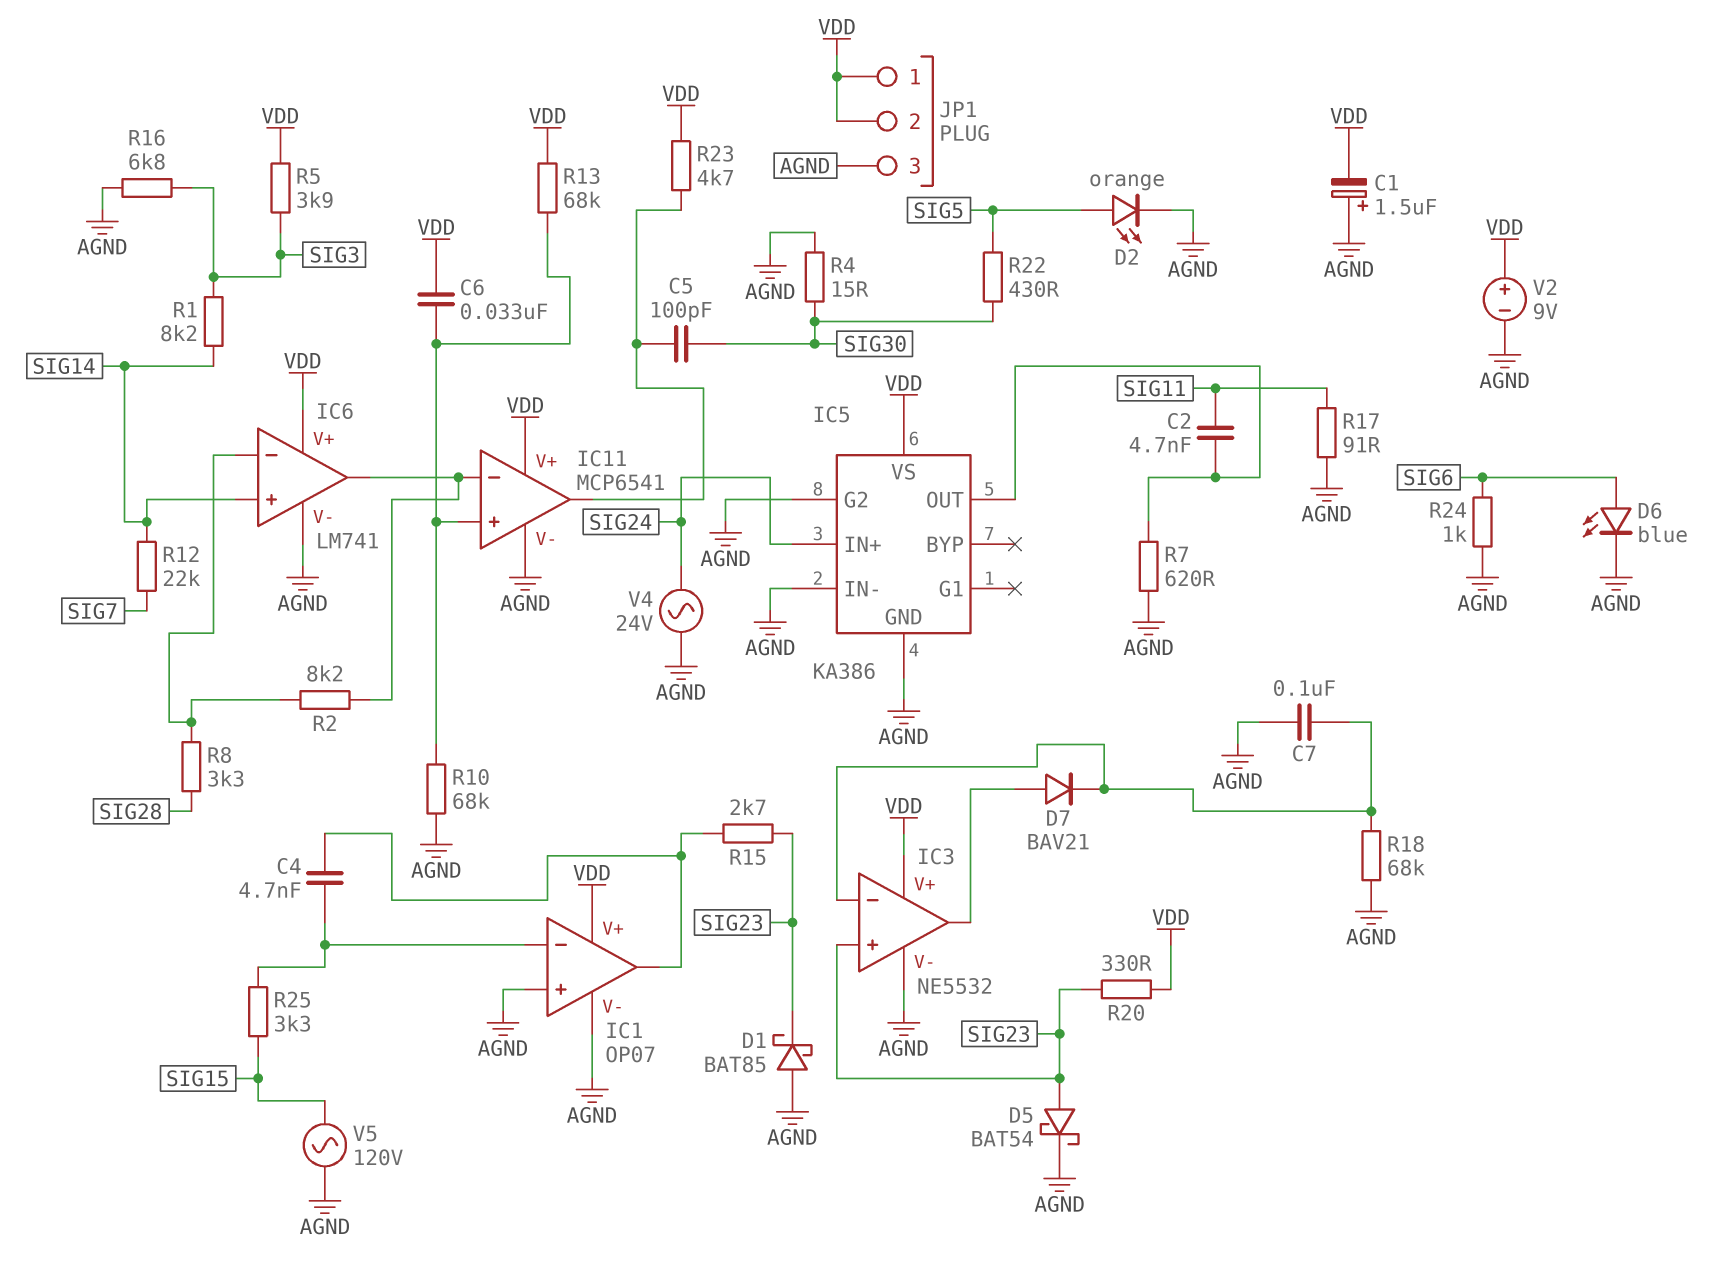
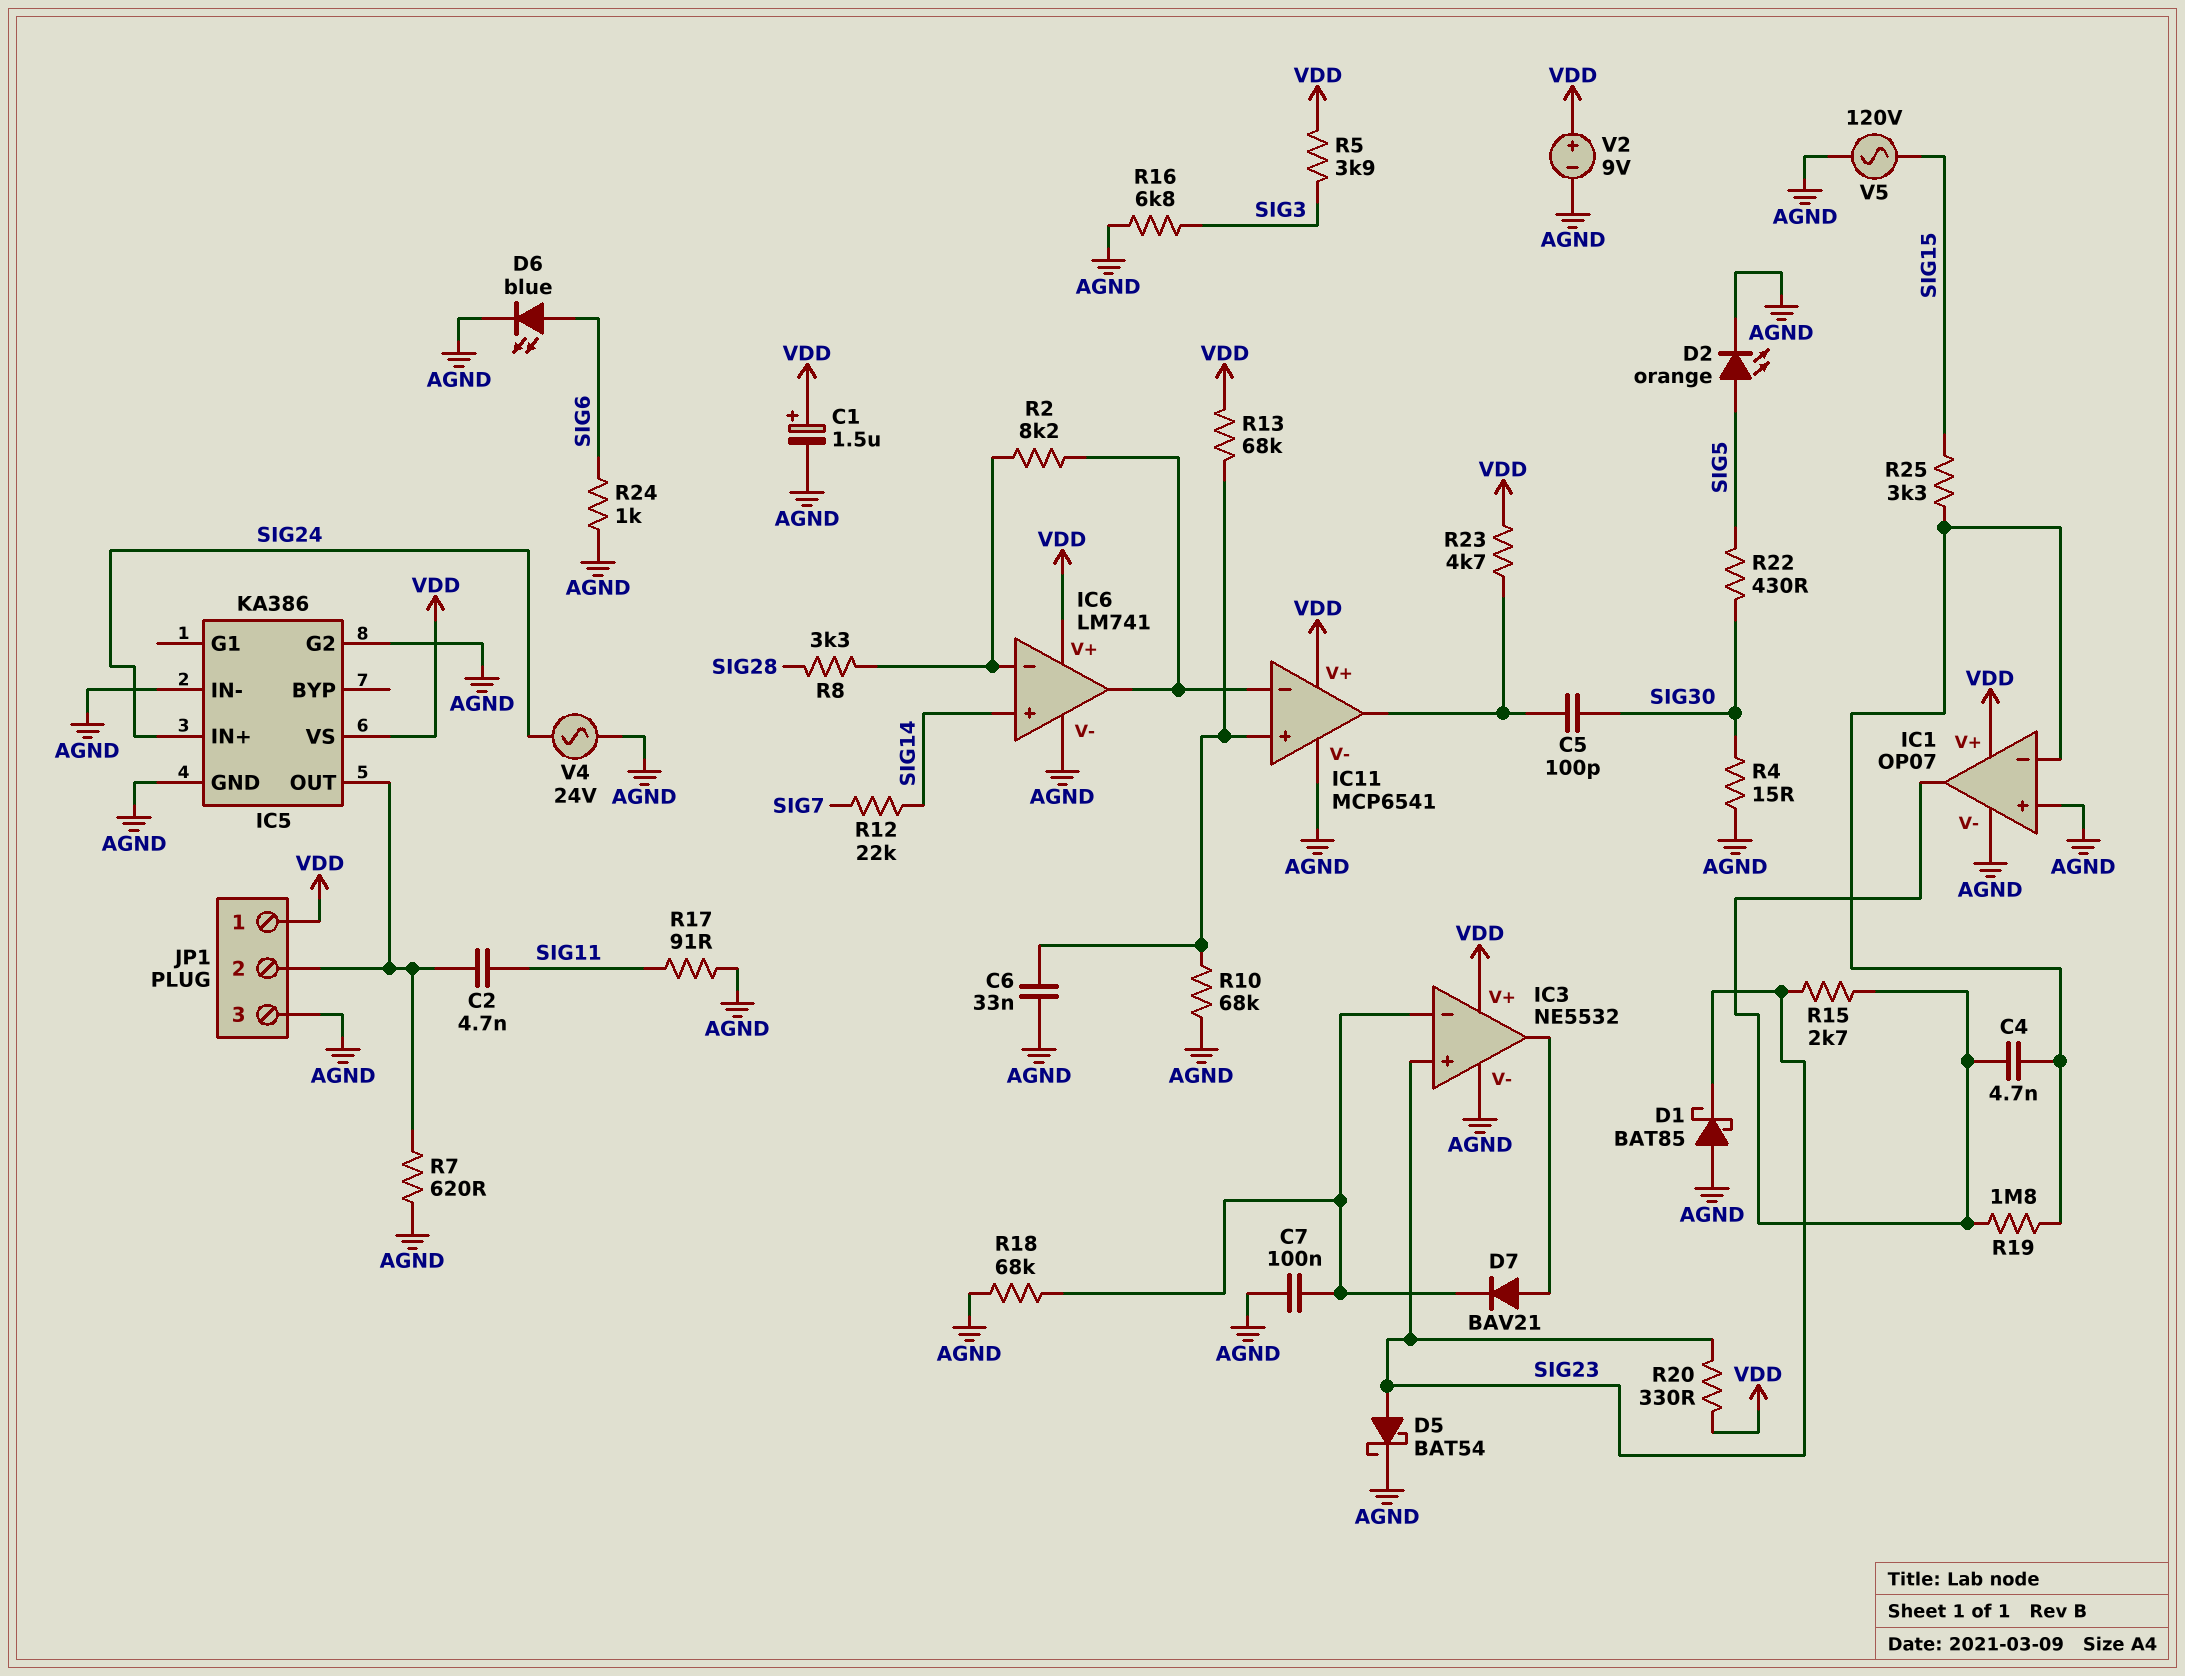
C1: 1.5uF (plus AGND, minus VDD) -> 1.5uF (plus VDD, minus AGND)
C6: 33nF (IC11/in+, VDD) -> 33nF (AGND, IC11/in+)
JP1 pin 2: VDD -> IC5/OUT
R1: 8.2k (SIG3, SIG14) -> none
R19: none -> 1.8M (IC1/in-, IC1/out)

